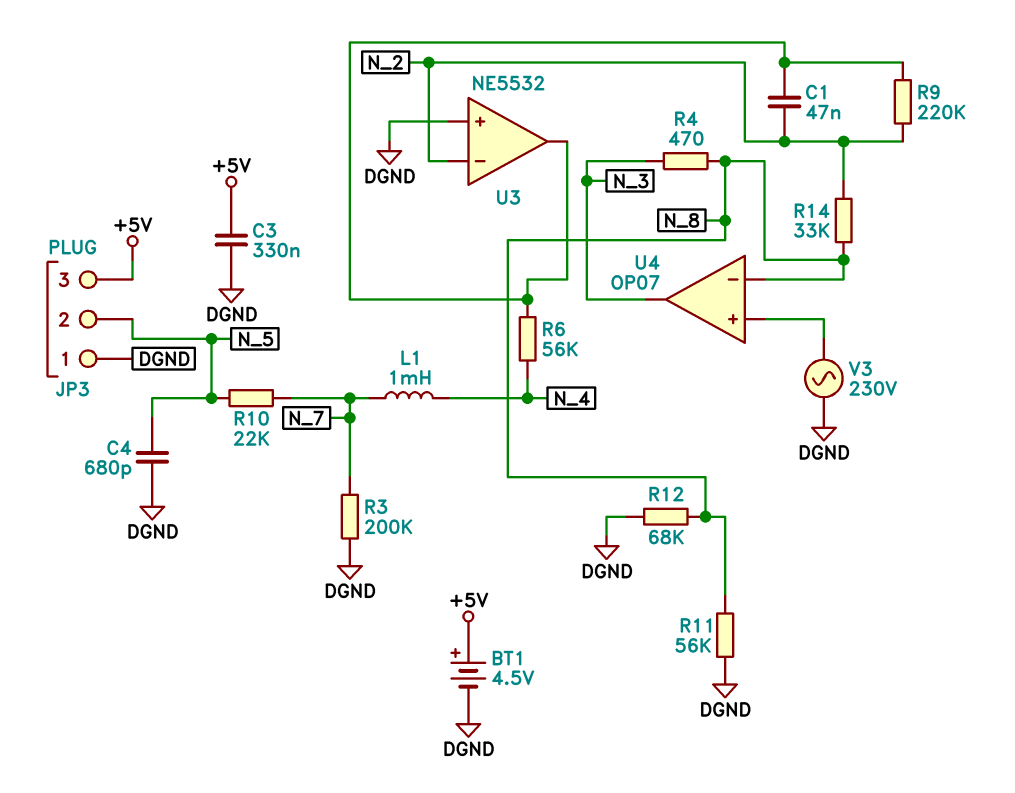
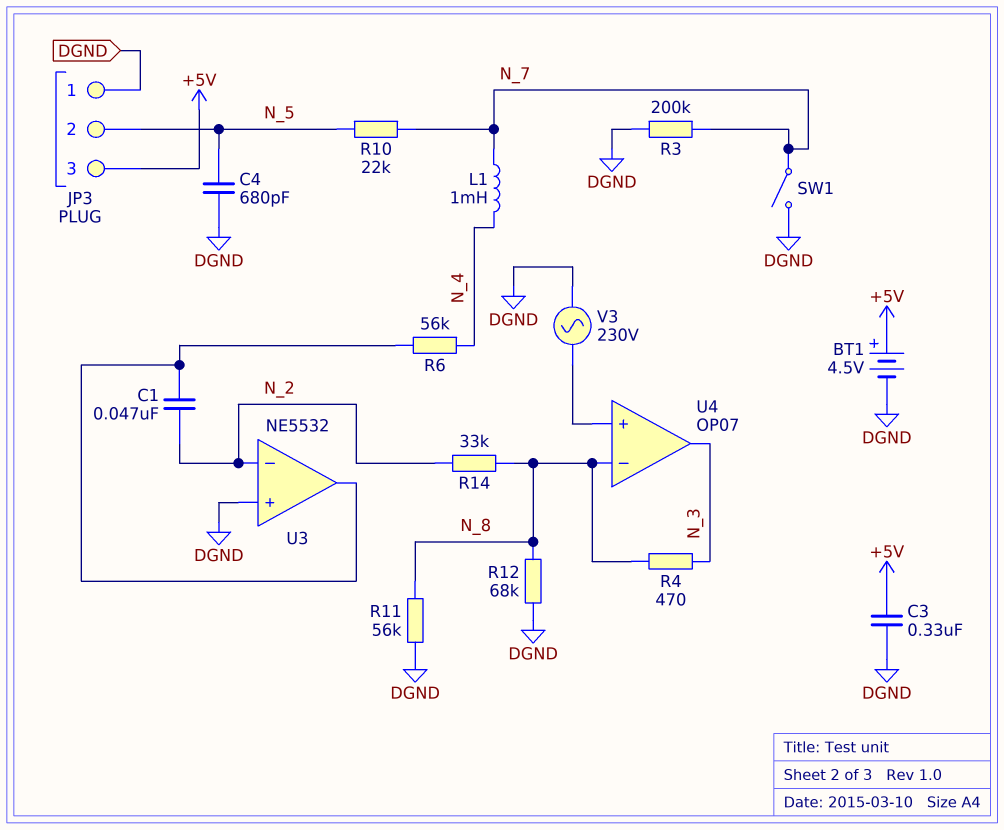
R9: 220k (N_2, U3/out) -> none
SW1: none -> switch (DGND, N_7)

